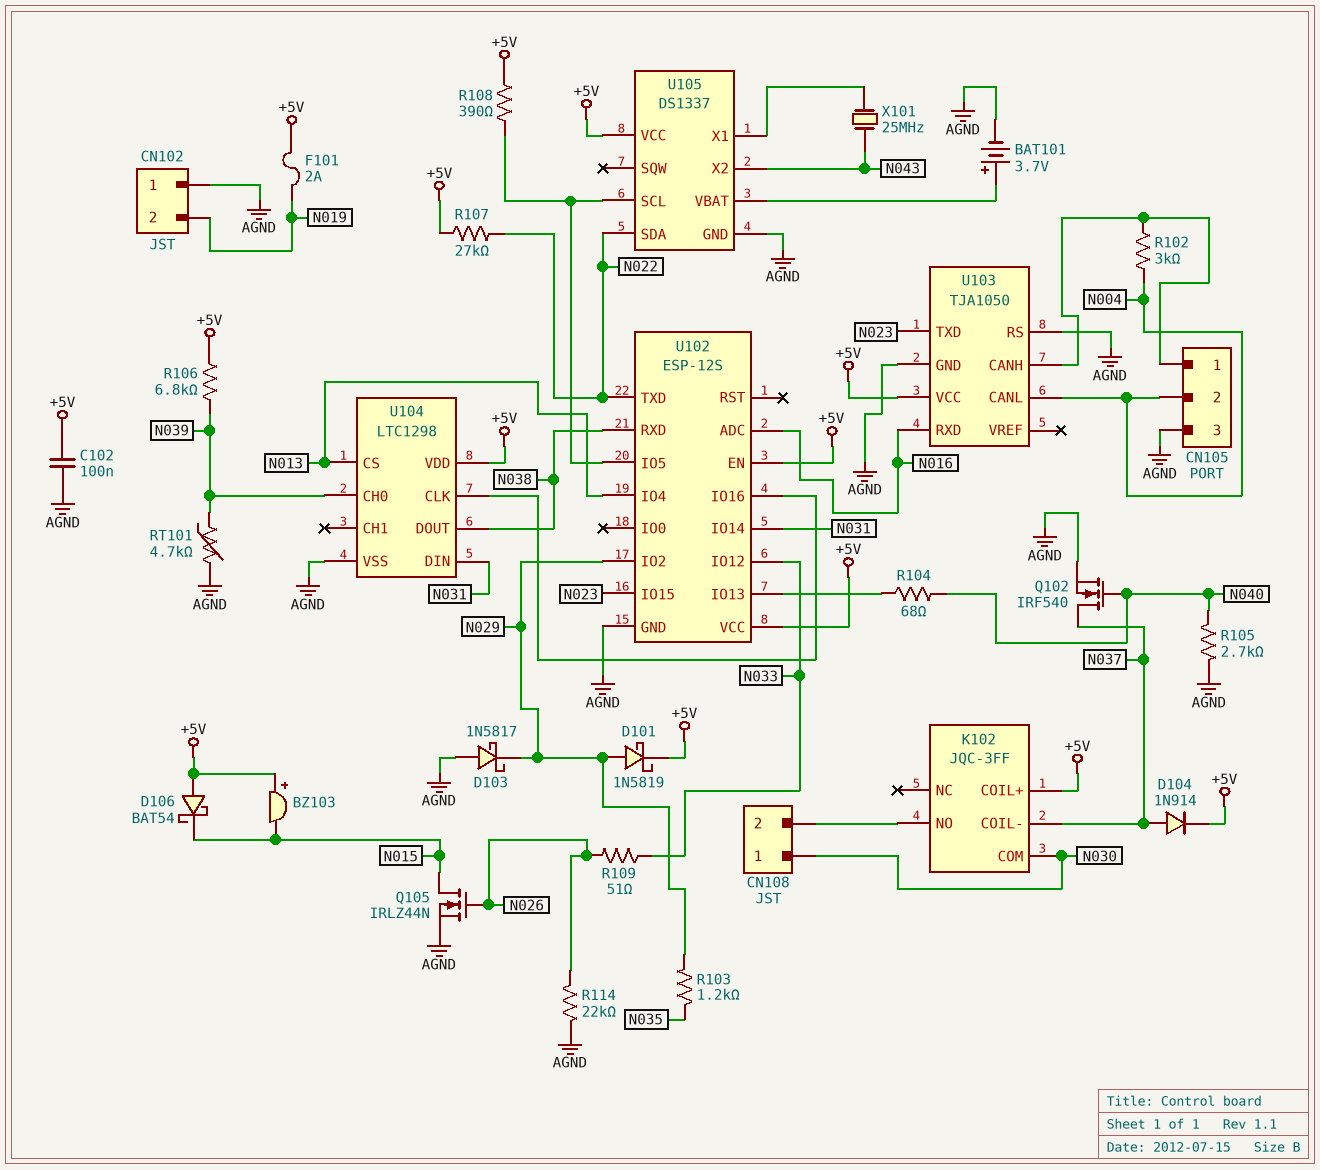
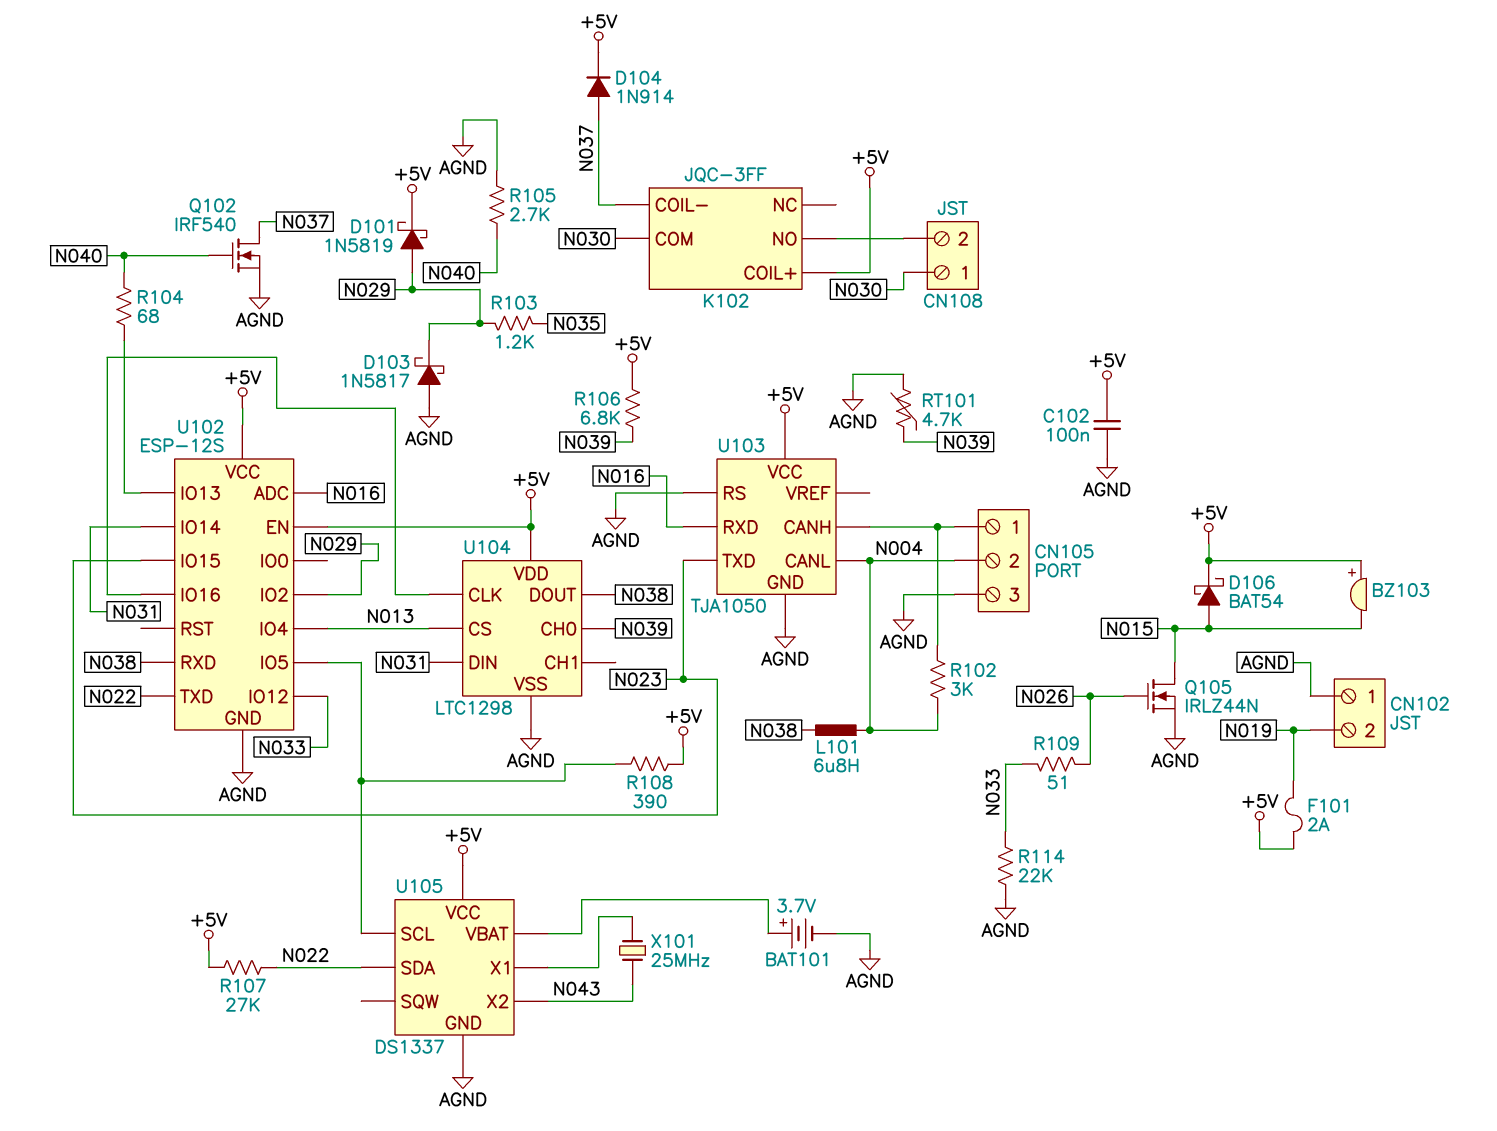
D106: schottky BAT54 (A +5V, K N015) -> schottky BAT54 (A N015, K +5V)
L101: none -> 6.8uH (N004, N038)
R114: 22k (AGND, N026) -> 22k (AGND, N033)

